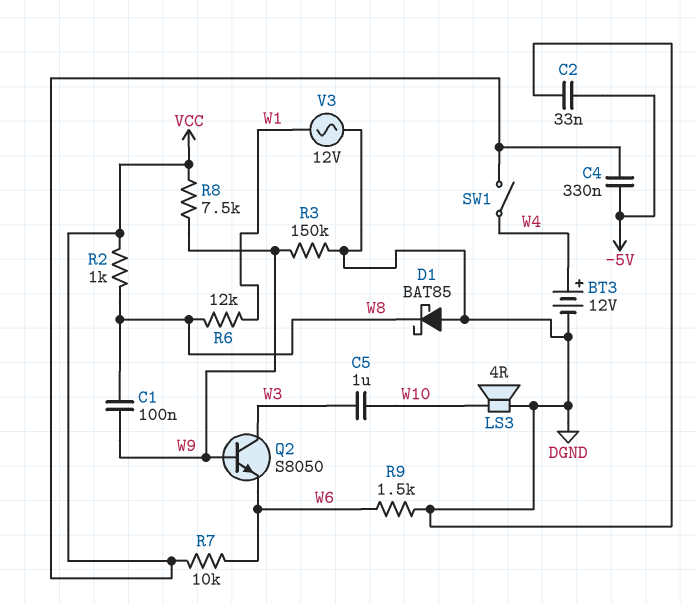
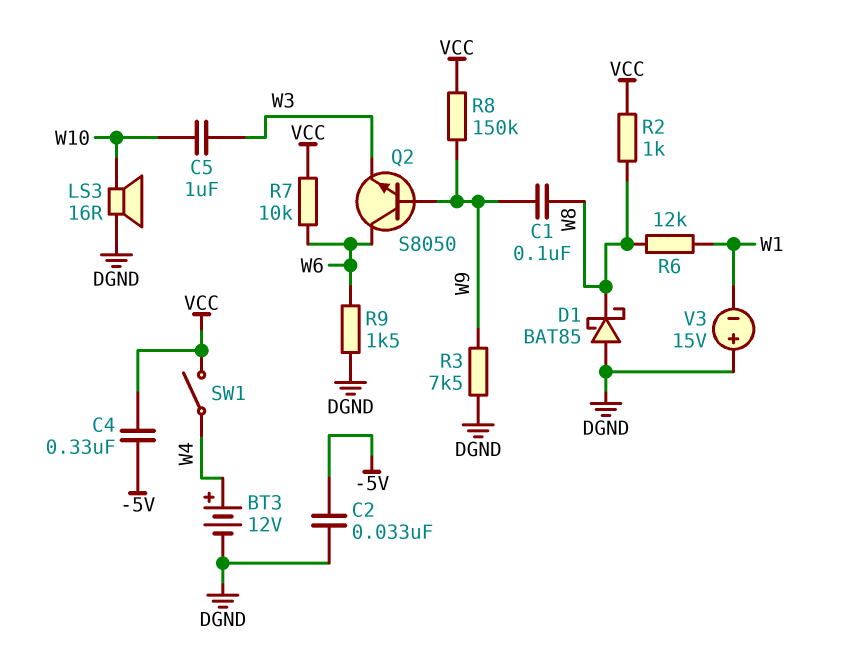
LS3: speaker 4R (DGND, W10) -> speaker 16R (DGND, W10)
Q2: NPN S8050 (B W9, C W3, E W6) -> NPN S8050 (B W9, C W6, E W3)
R3: 150k (DGND, W9) -> 7.5k (DGND, W9)
R8: 7.5k (VCC, W9) -> 150k (VCC, W9)
V3: AC 12V (DGND, W1) -> 15V (plus DGND, minus W1)

